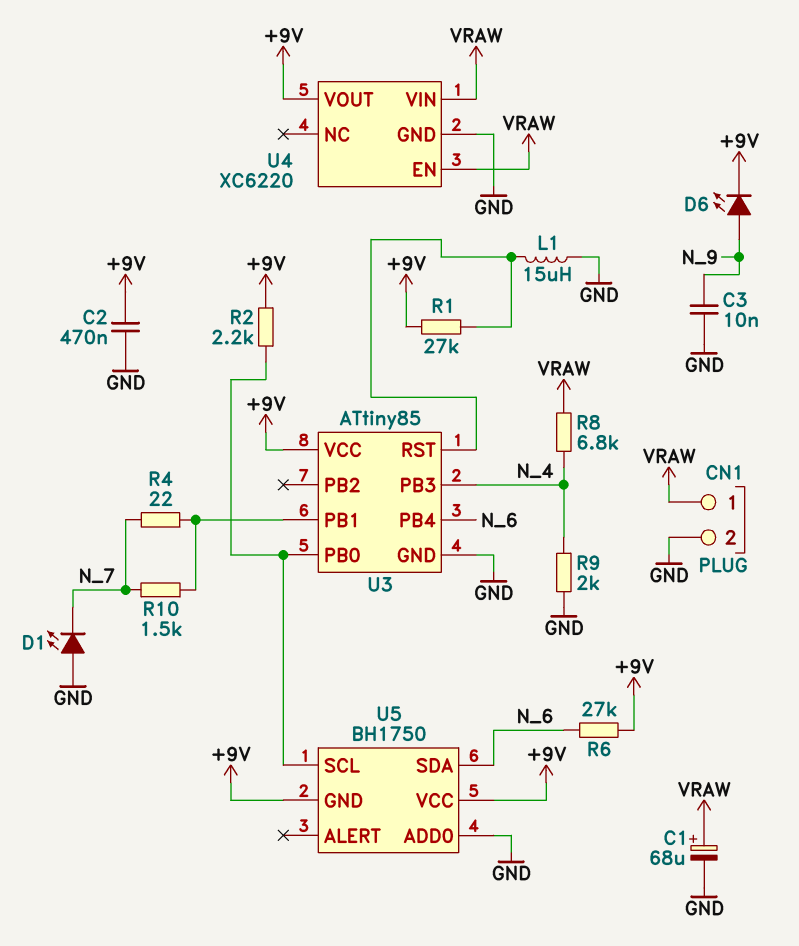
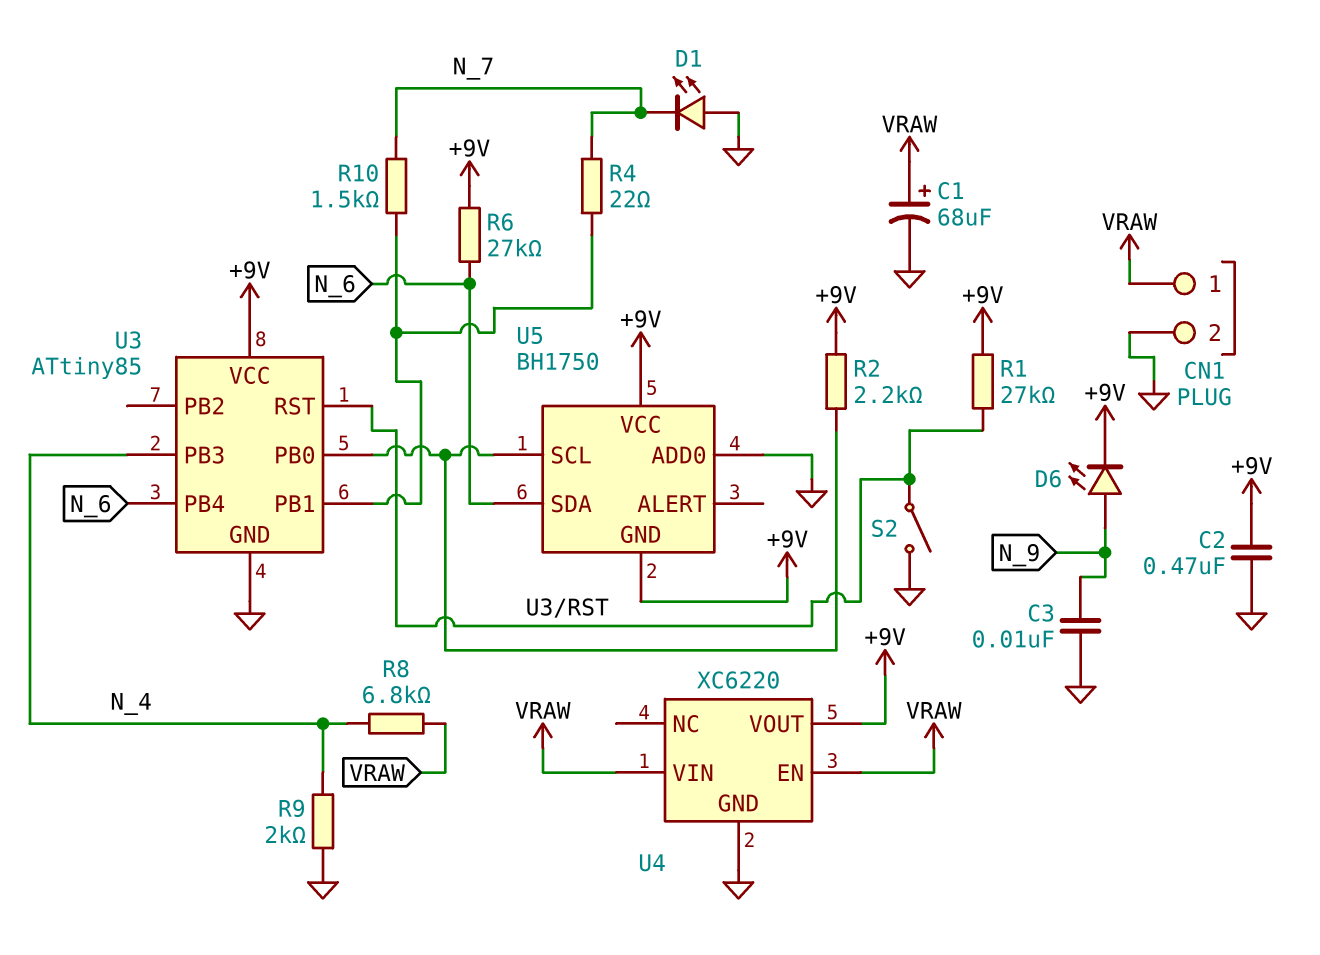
L1: 15uH (GND, U3/RST) -> none
S2: none -> switch (GND, U3/RST)

